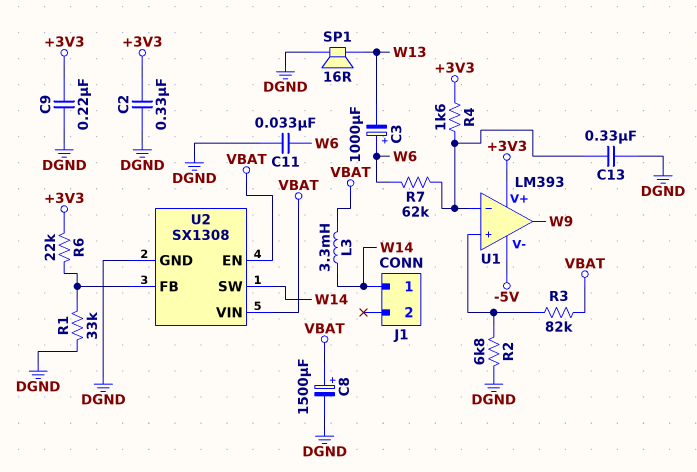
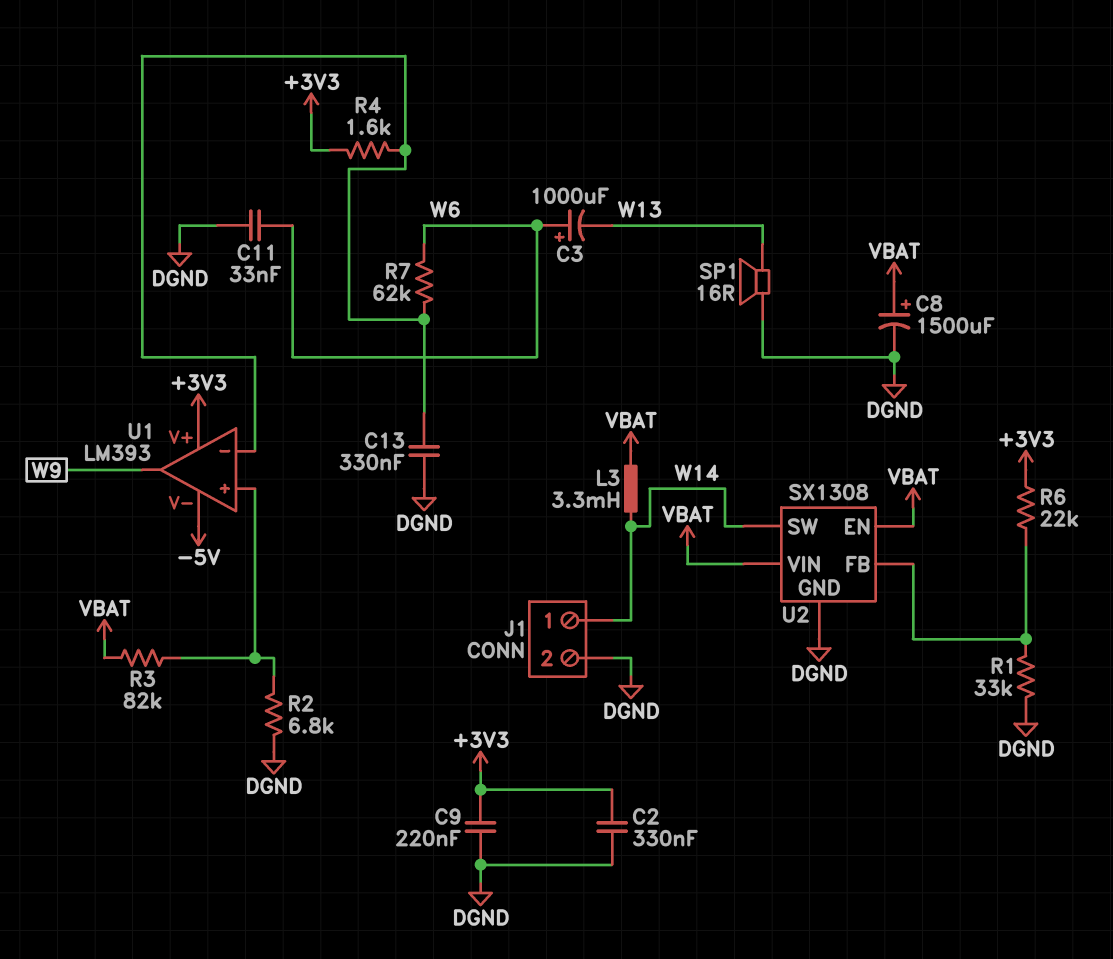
J1 pin 2: none -> DGND

